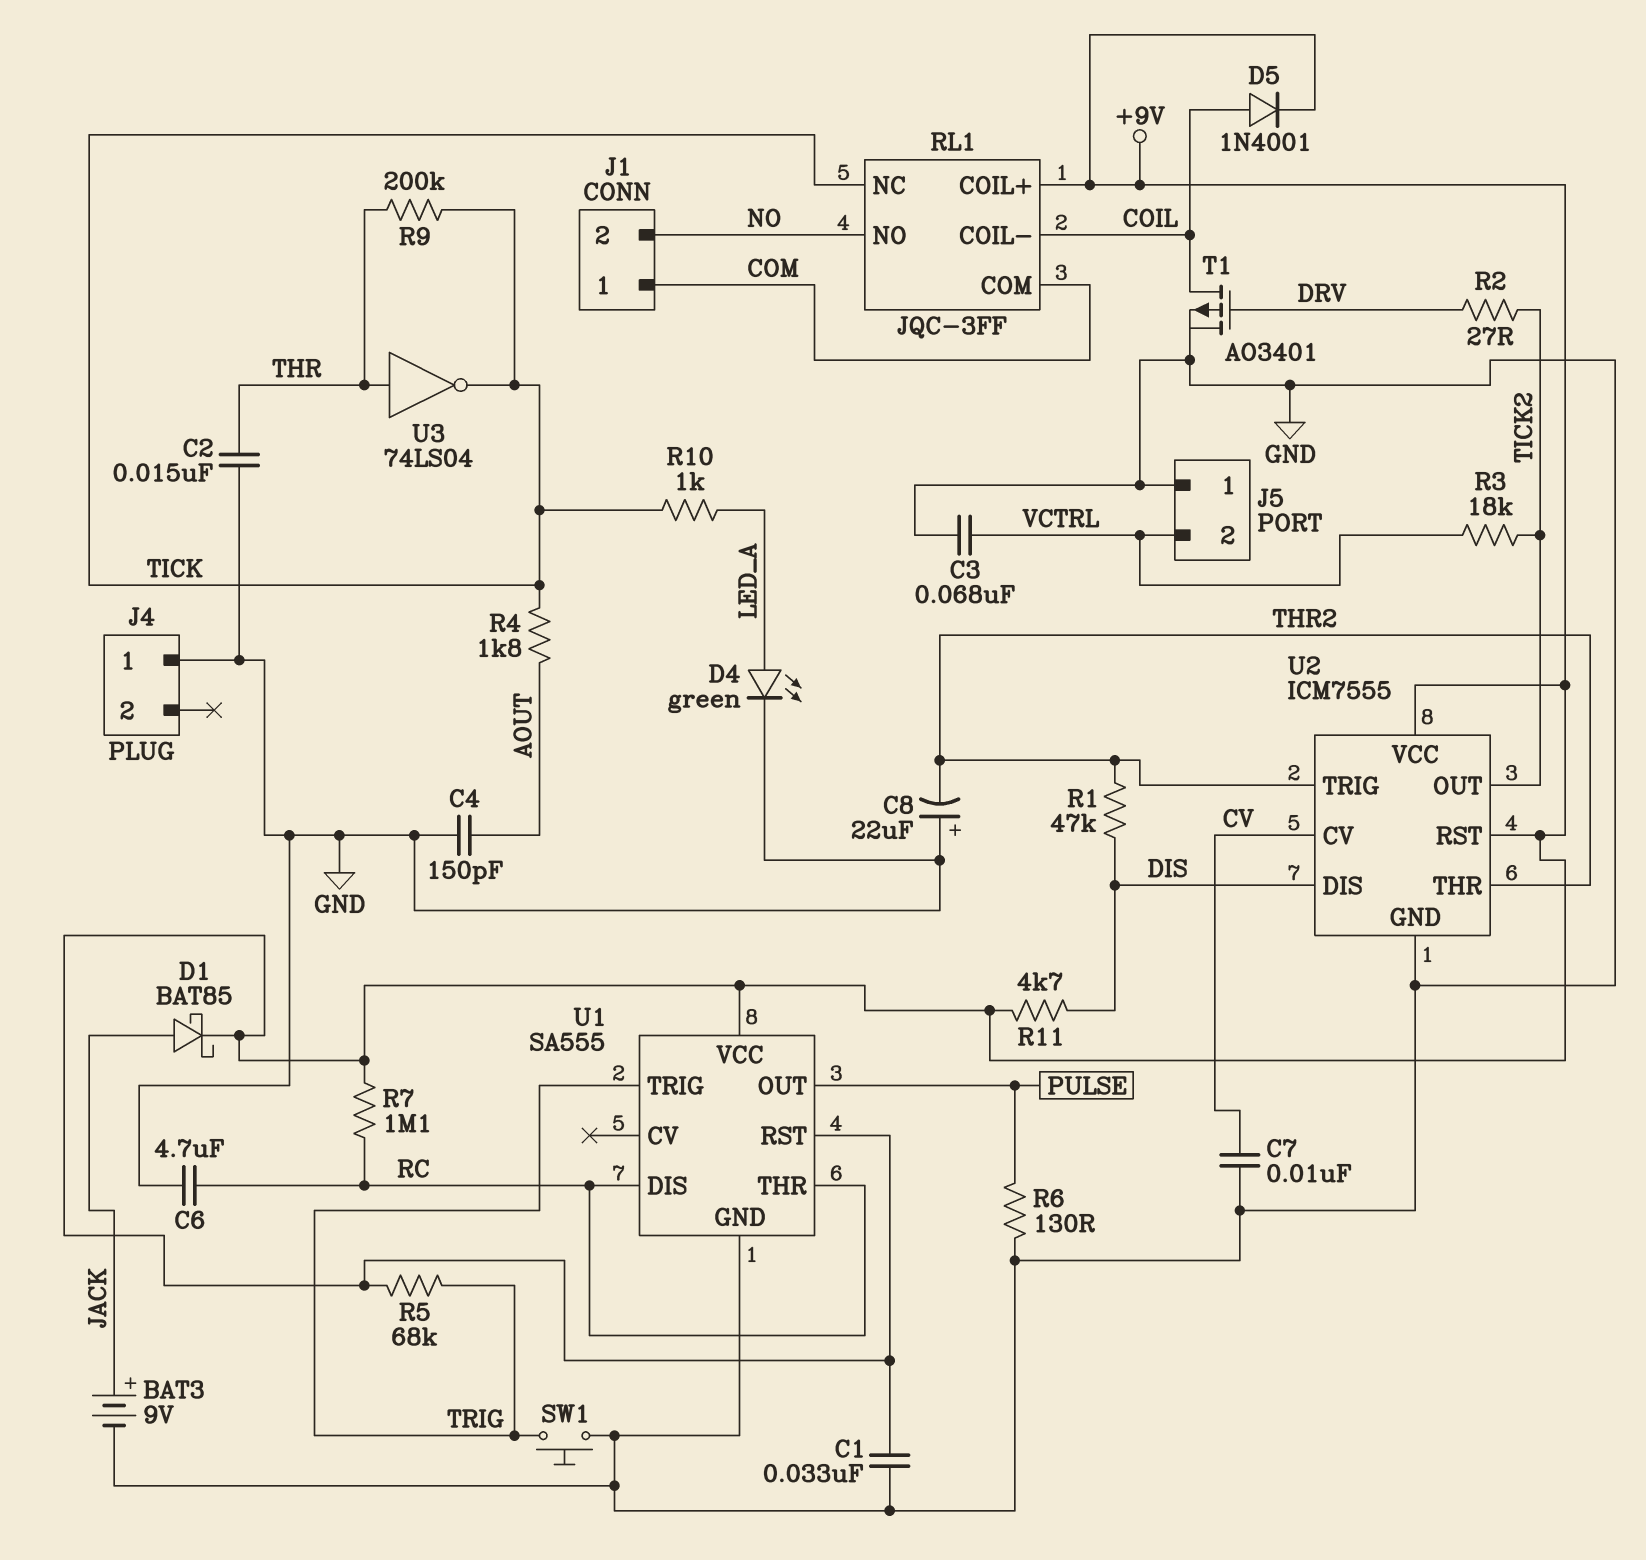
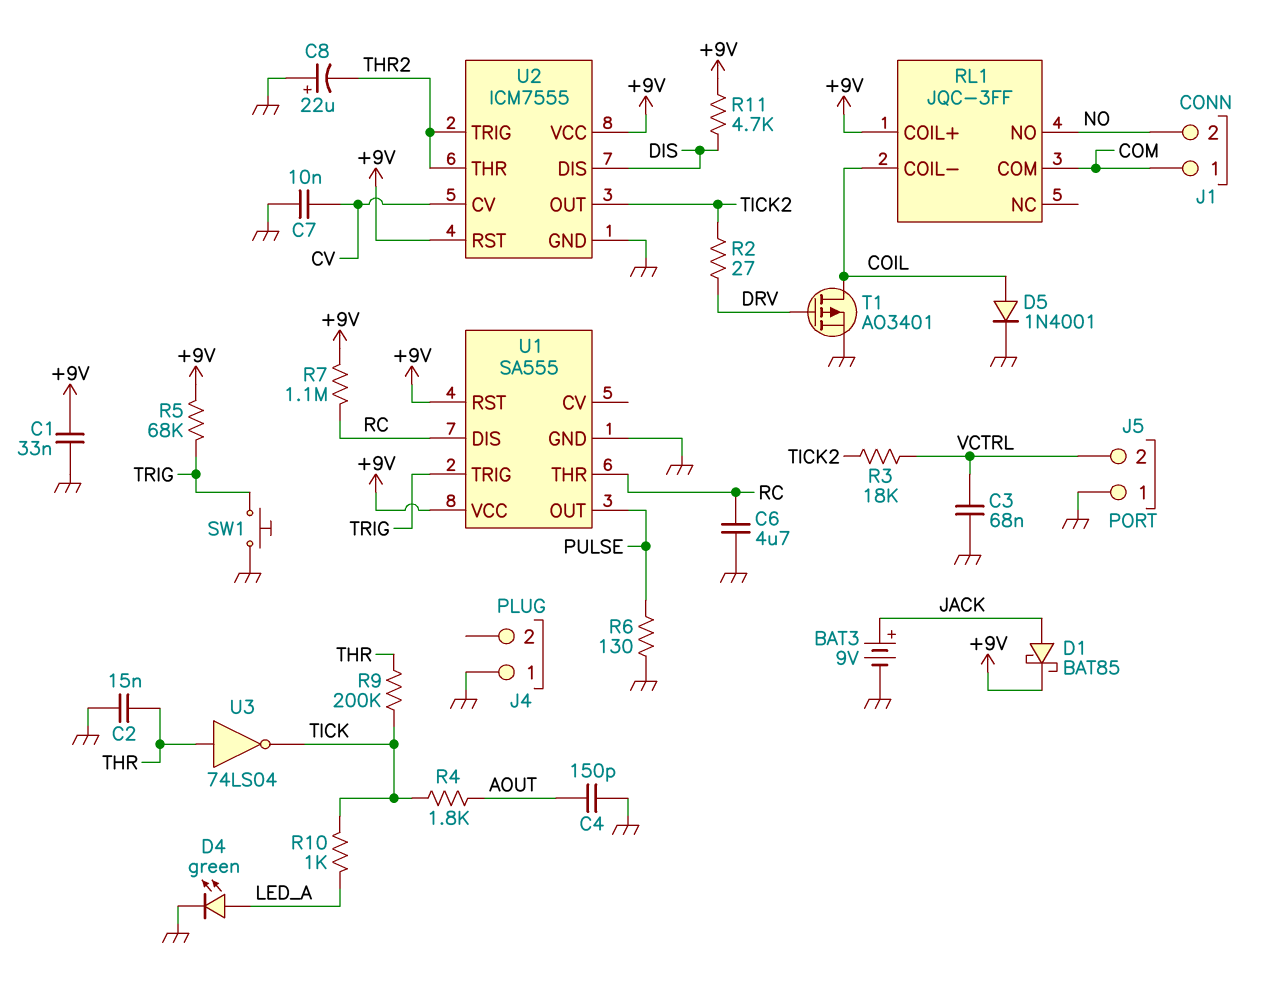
D5: diode 1N4001 (A COIL, K +9V) -> diode 1N4001 (A COIL, K GND)
R1: 47k (DIS, THR2) -> none
RL1 pin NC: TICK -> none

